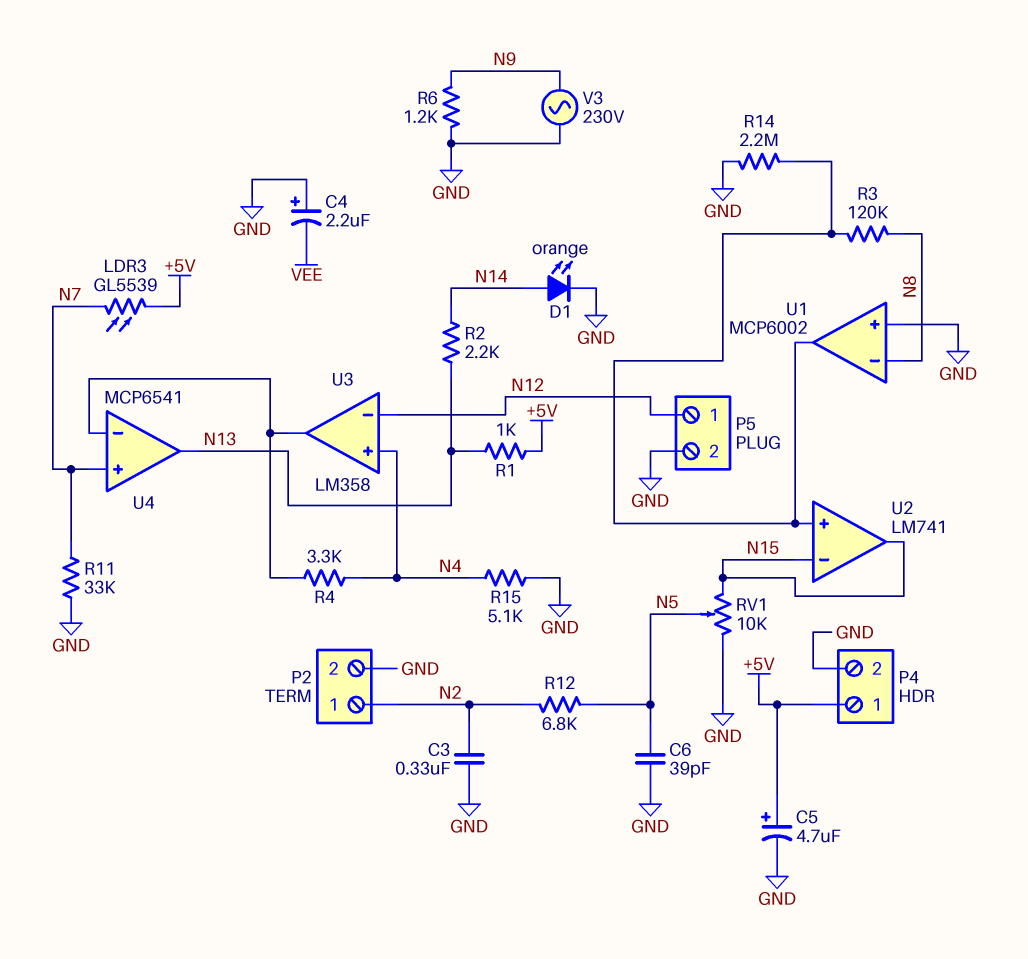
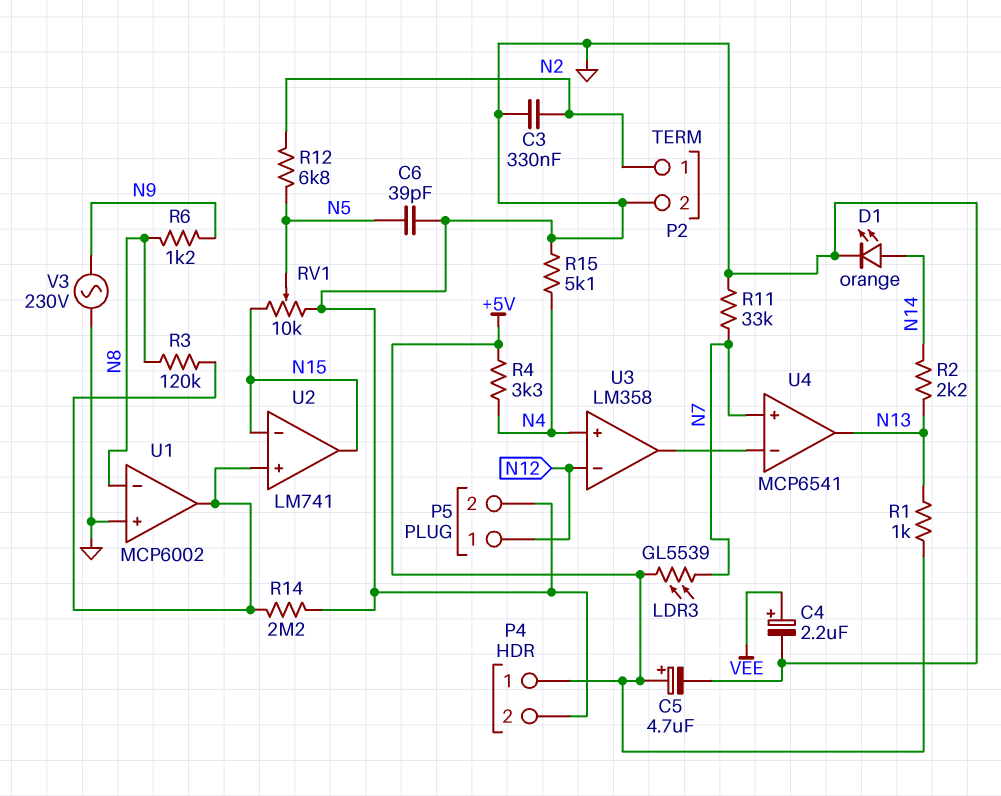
C4: 2.2uF (plus GND, minus VEE) -> 2.2uF (plus VEE, minus GND)
R4: 3.3k (N4, U3/out) -> 3.3k (+5V, N4)
R6: 1.2k (GND, N9) -> 1.2k (N8, N9)

